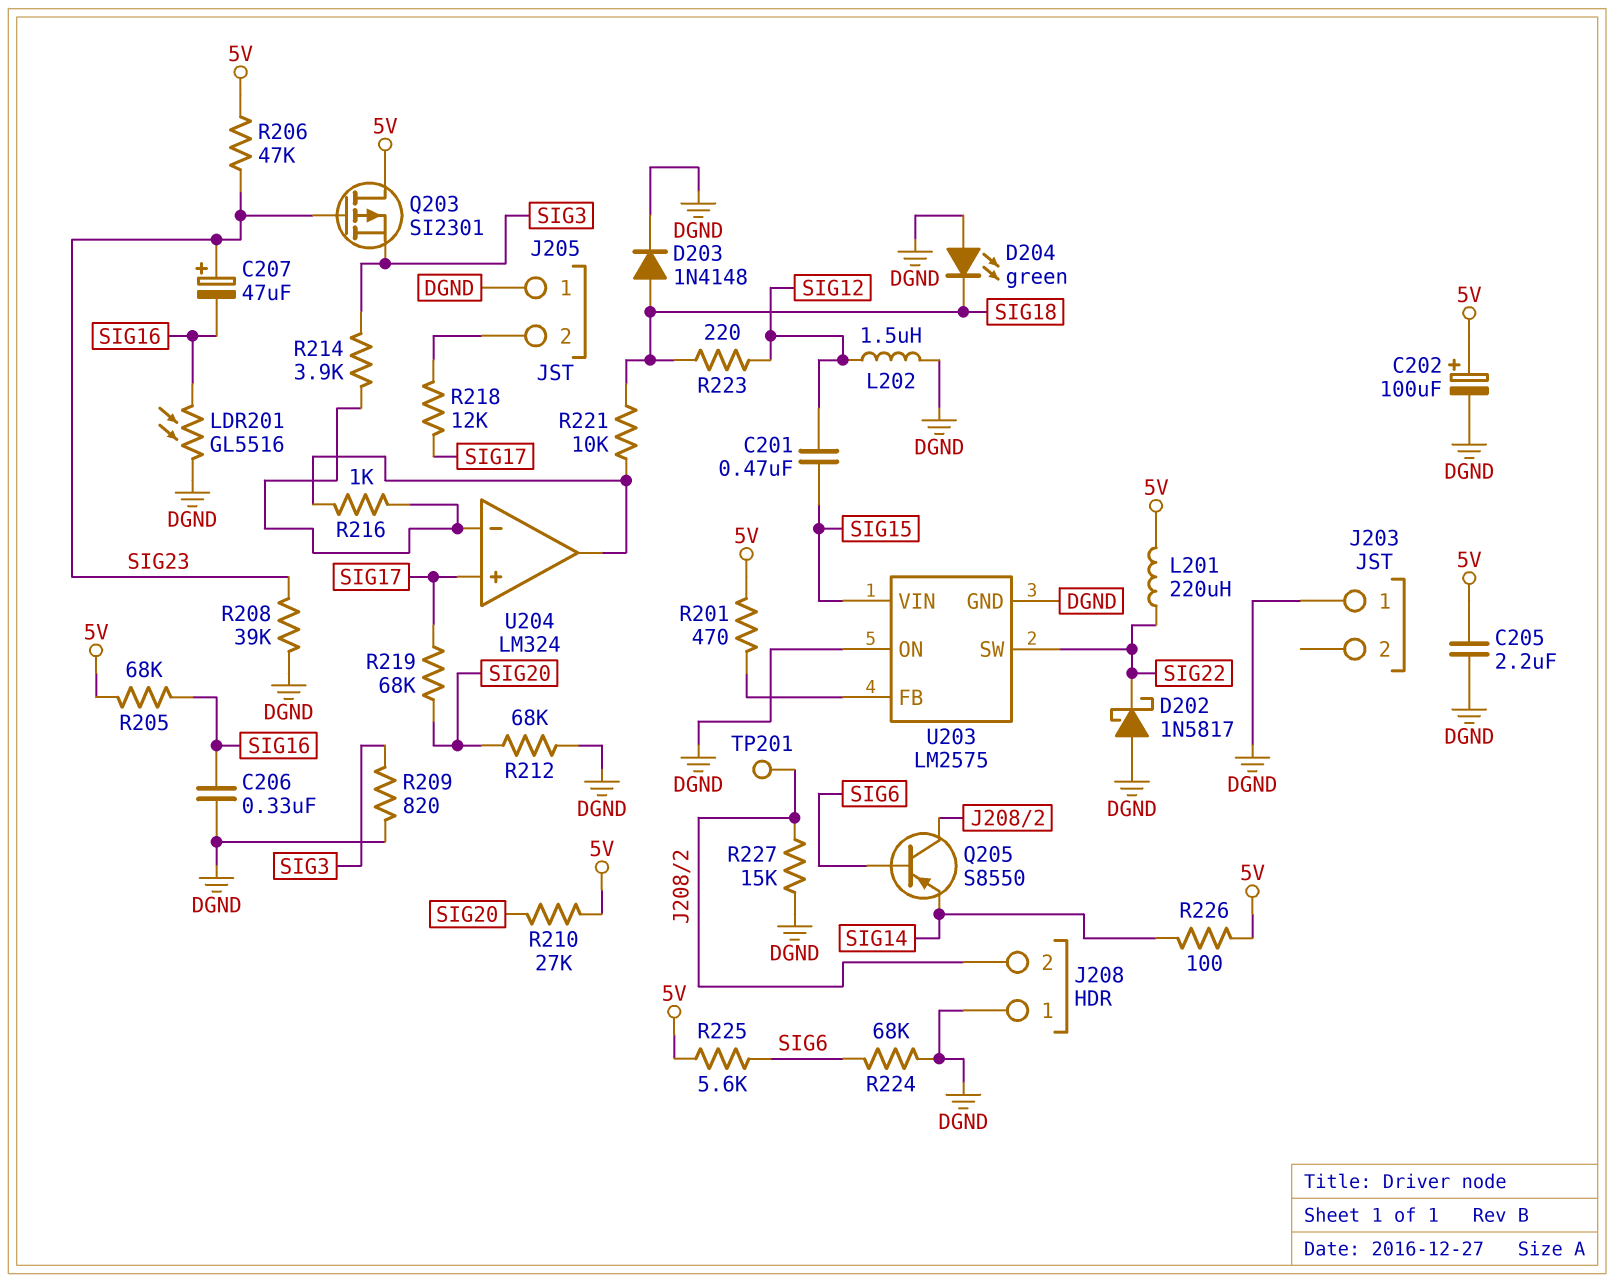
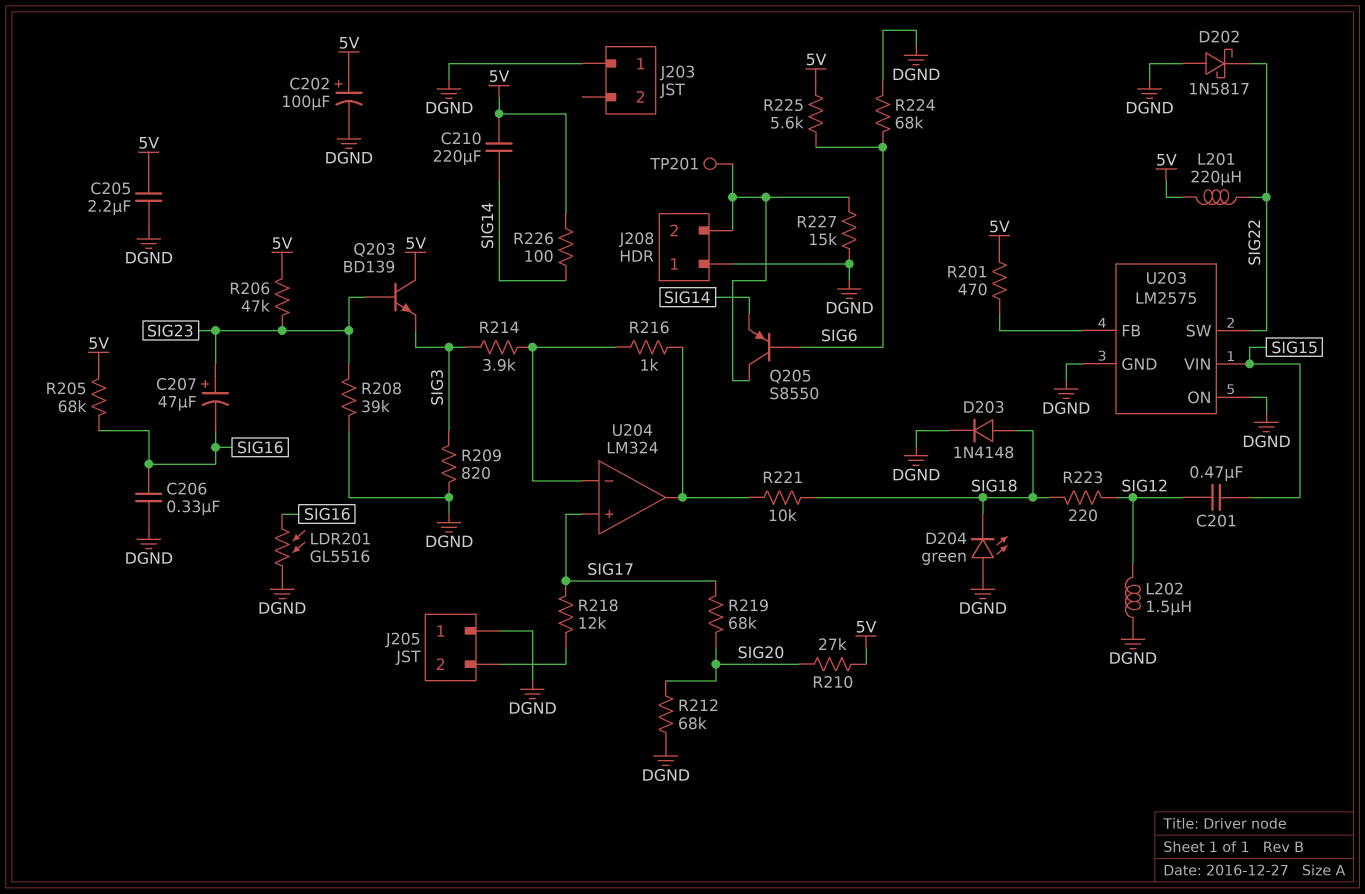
C210: none -> 220uF (5V, SIG14)
Q203: PMOS SI2301 (G SIG23, D 5V, S SIG3) -> NPN BD139 (B SIG23, C 5V, E SIG3)

